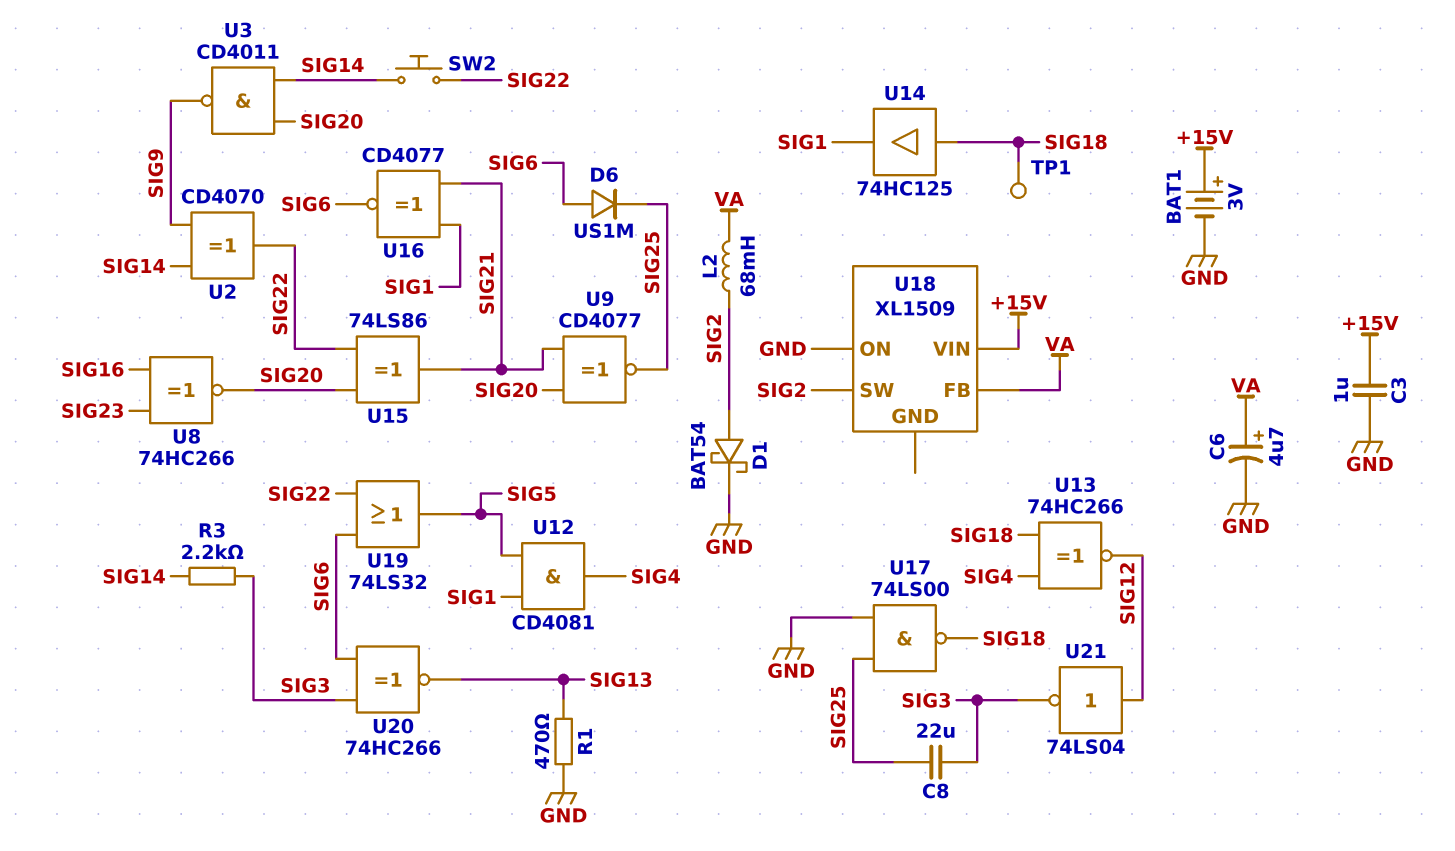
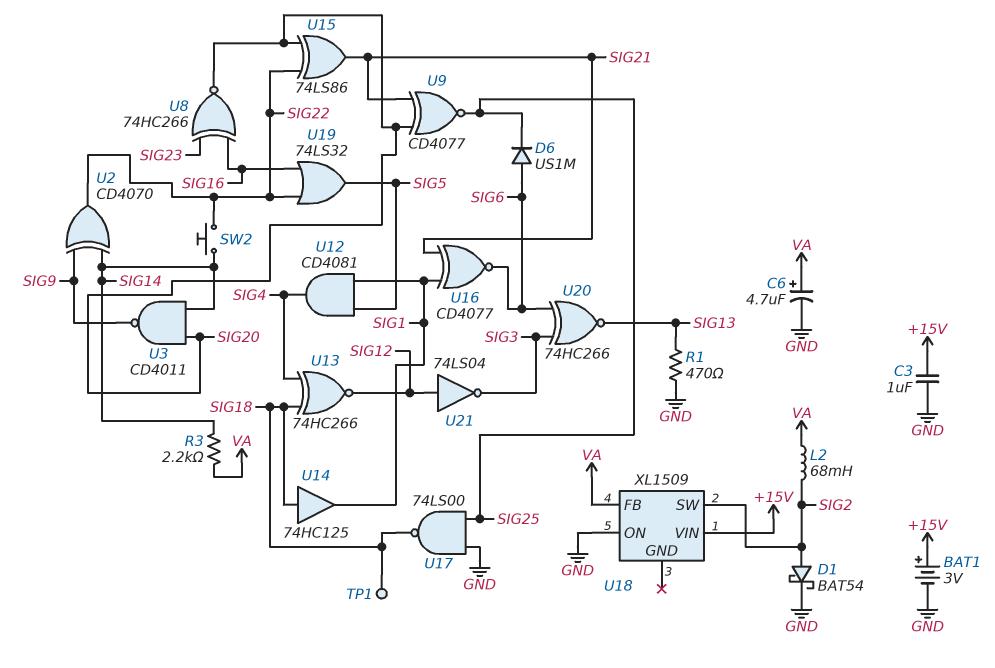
C8: 22uF (SIG3, SIG25) -> none
R3: 2.2k (SIG3, SIG14) -> 2.2k (SIG14, VA)
U19: OR 74LS32 (in SIG6, in SIG22, out SIG5) -> OR 74LS32 (in SIG16, in SIG22, out SIG5)

